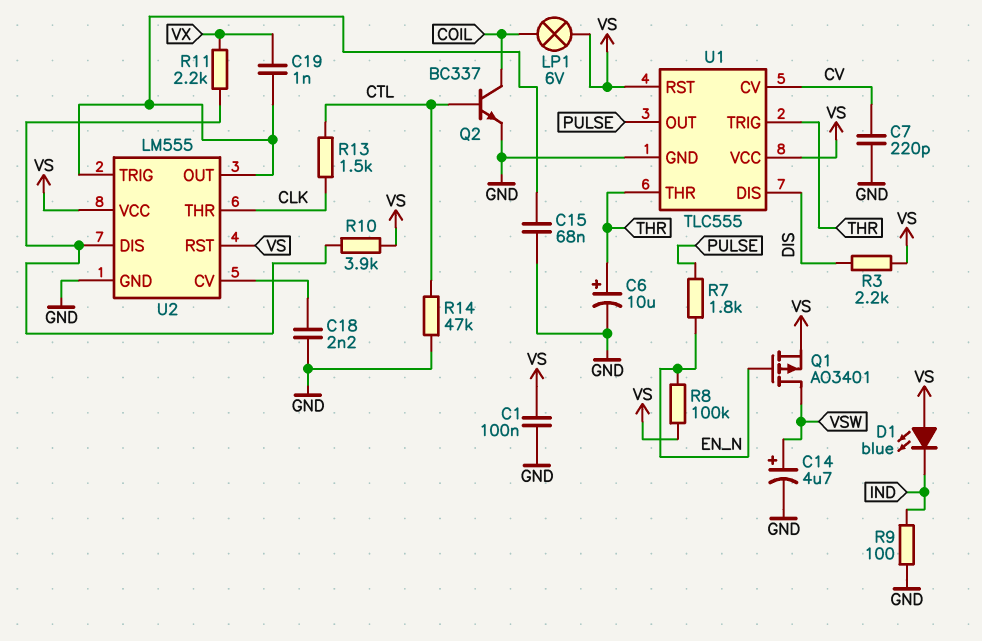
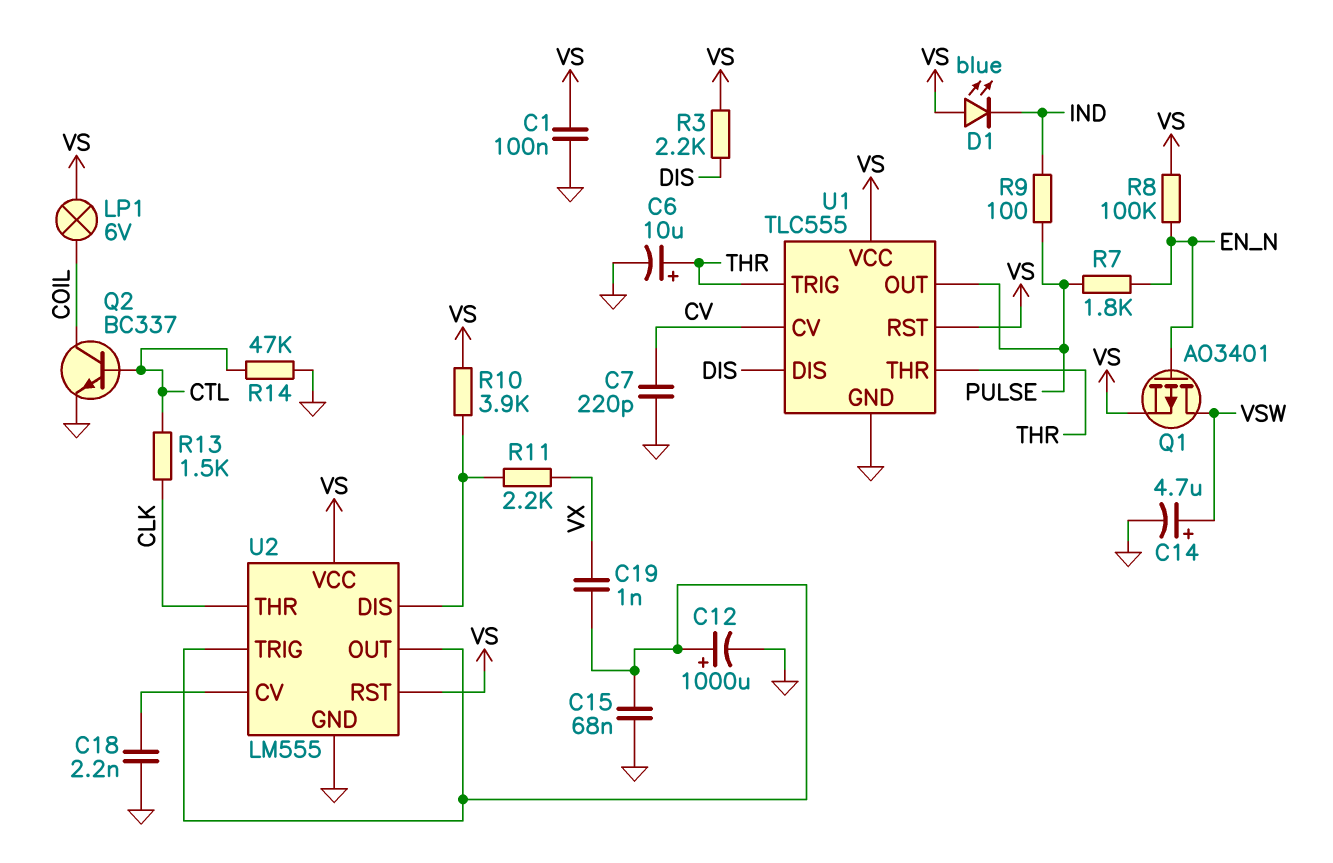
C12: none -> 1000uF (plus U2/OUT, minus GND)
R9: 100 (GND, IND) -> 100 (IND, PULSE)

